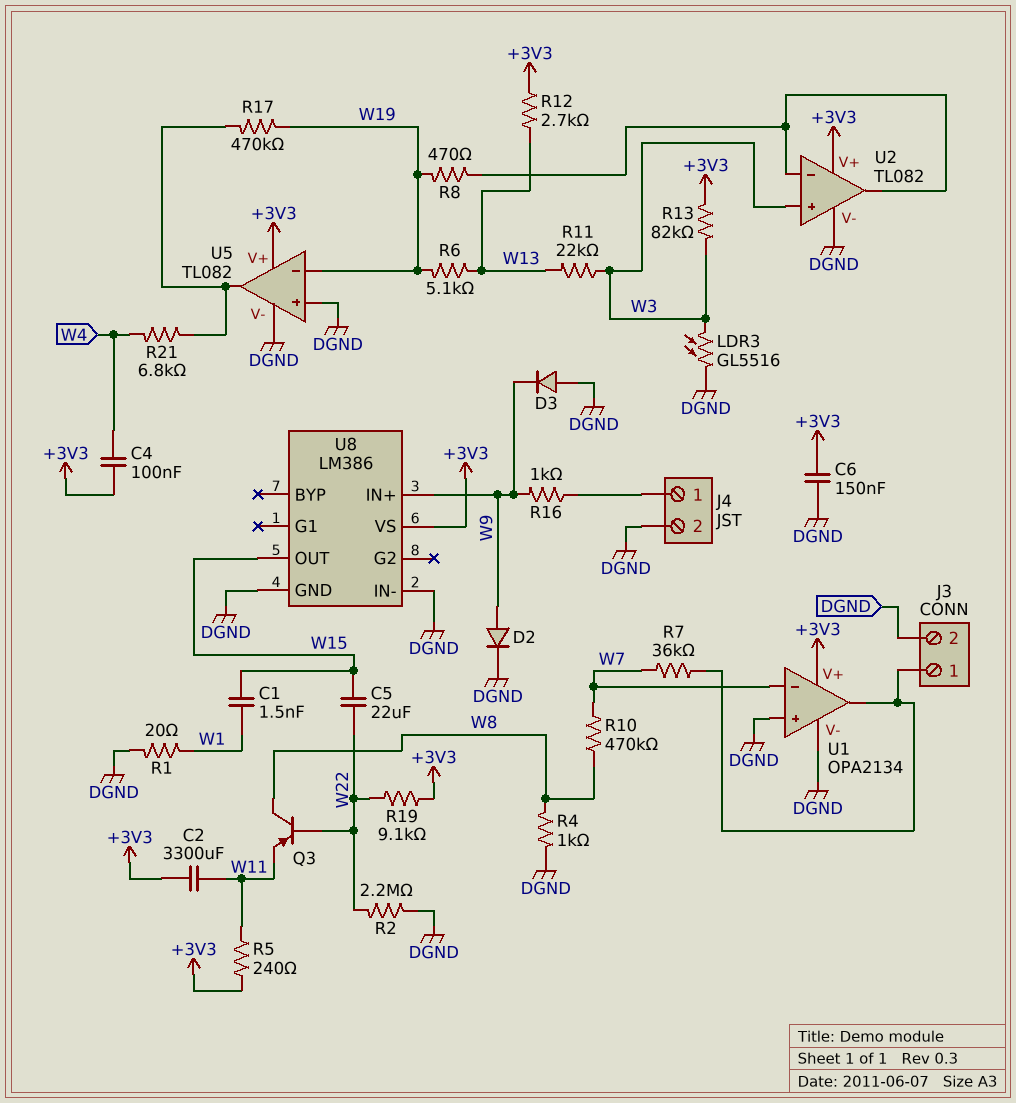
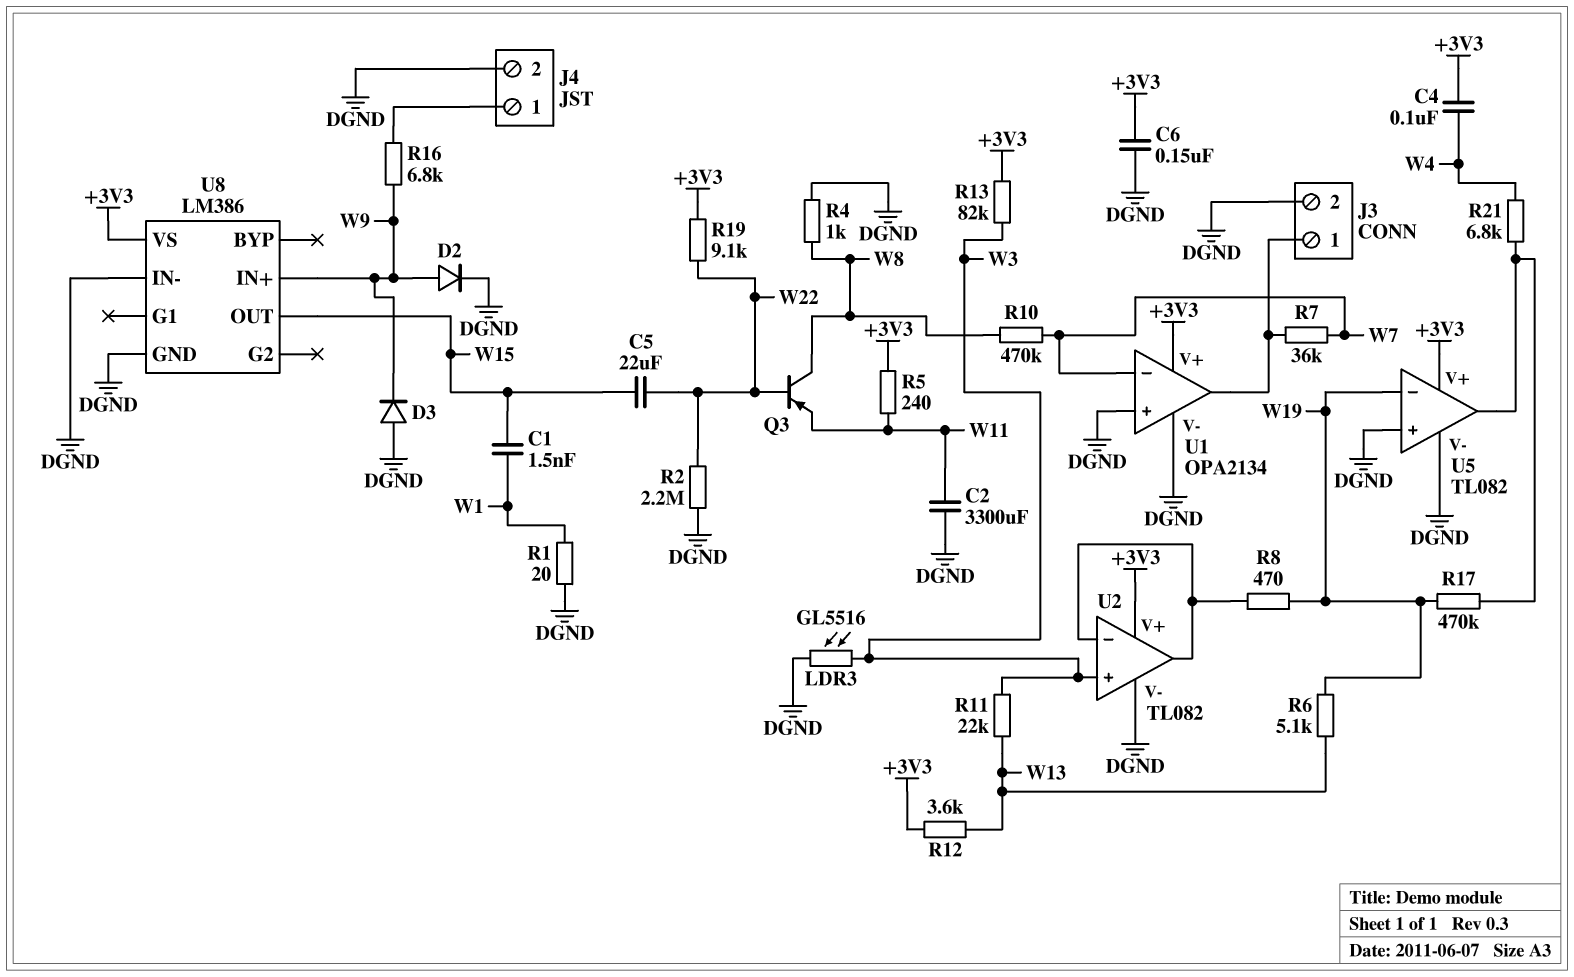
C2: 3300uF (+3V3, W11) -> 3300uF (DGND, W11)
R12: 2.7k (+3V3, W13) -> 3.6k (+3V3, W13)
R16: 1k (J4/1, W9) -> 6.8k (J4/1, W9)

